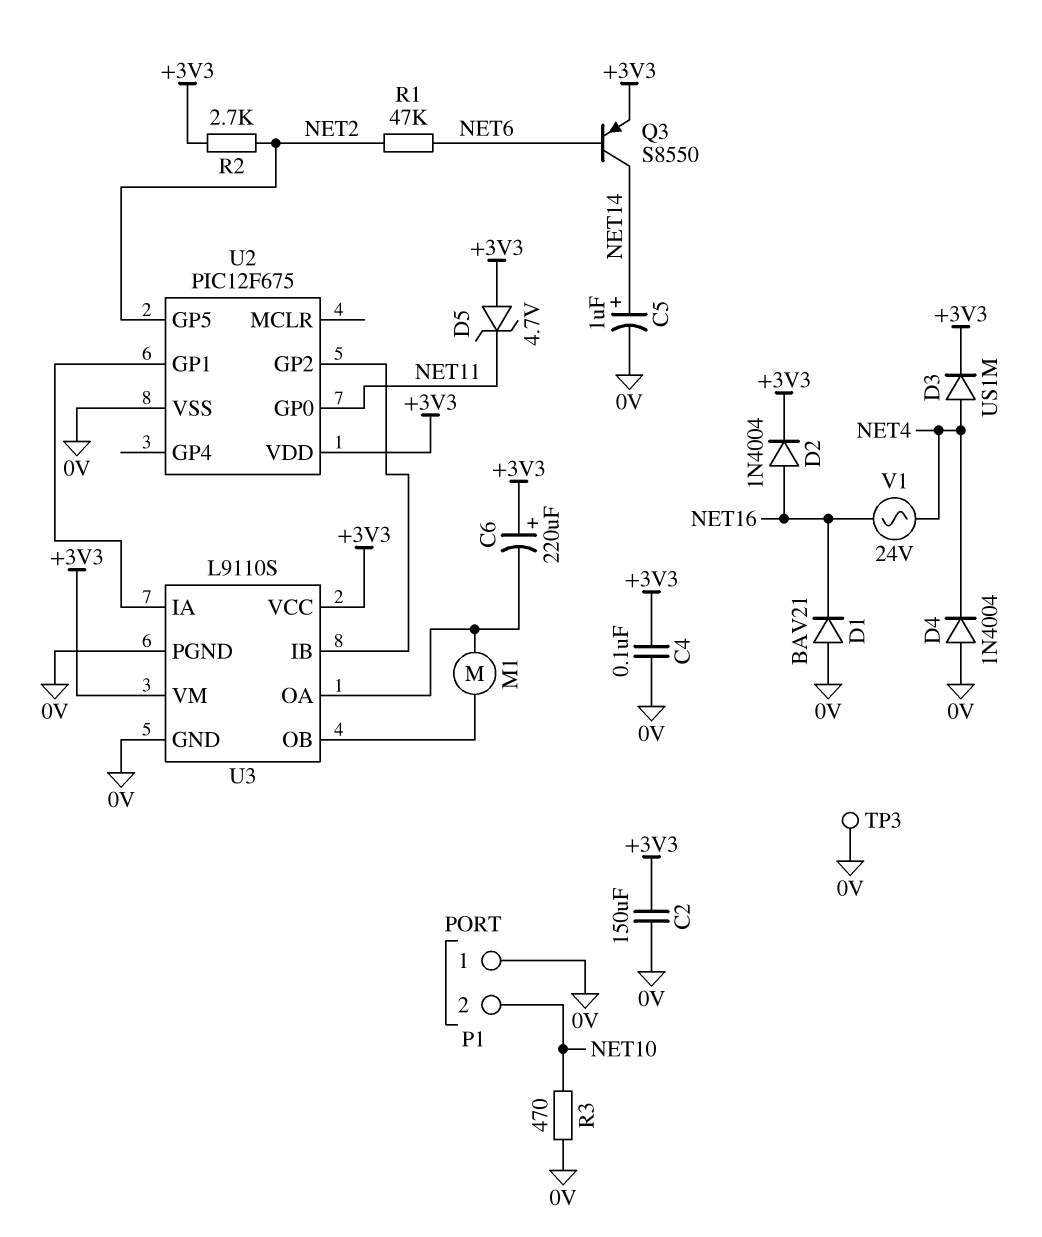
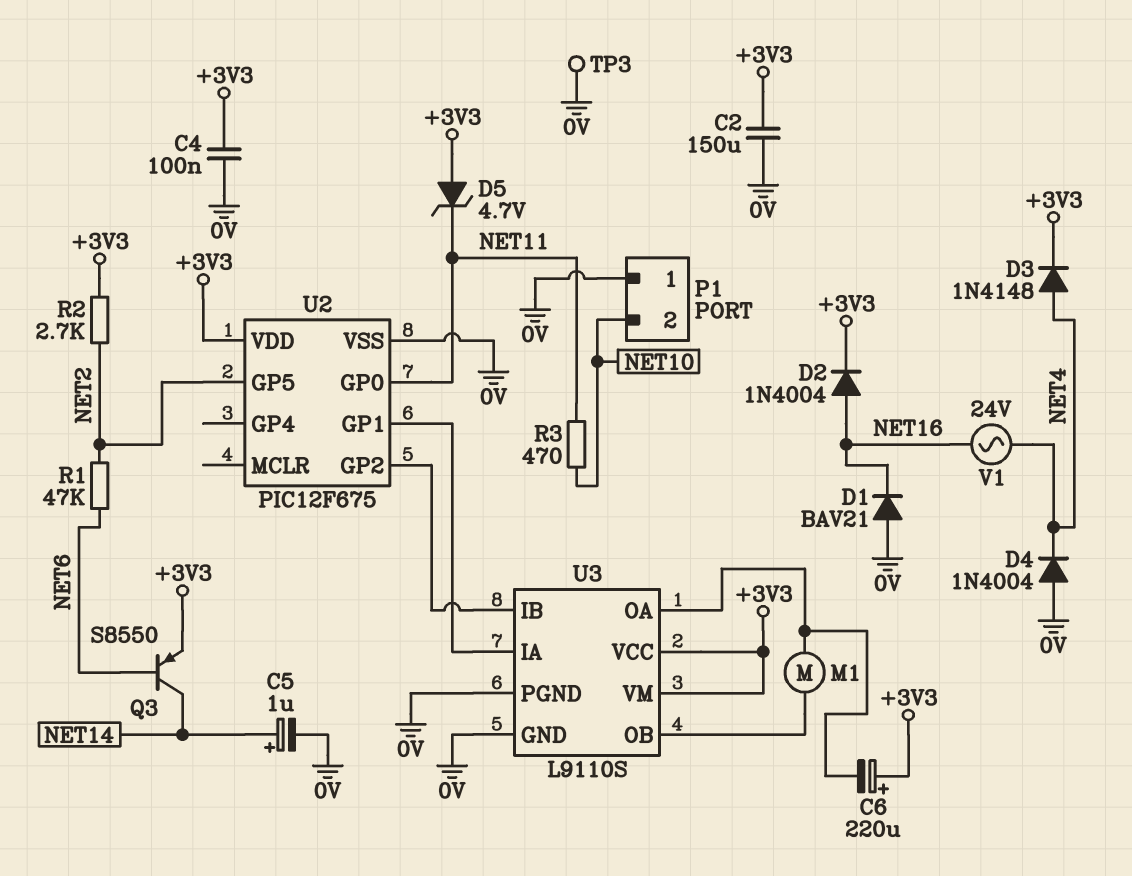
D3: diode US1M (A NET4, K +3V3) -> diode 1N4148 (A NET4, K +3V3)
R3: 470 (0V, NET10) -> 470 (NET10, NET11)

